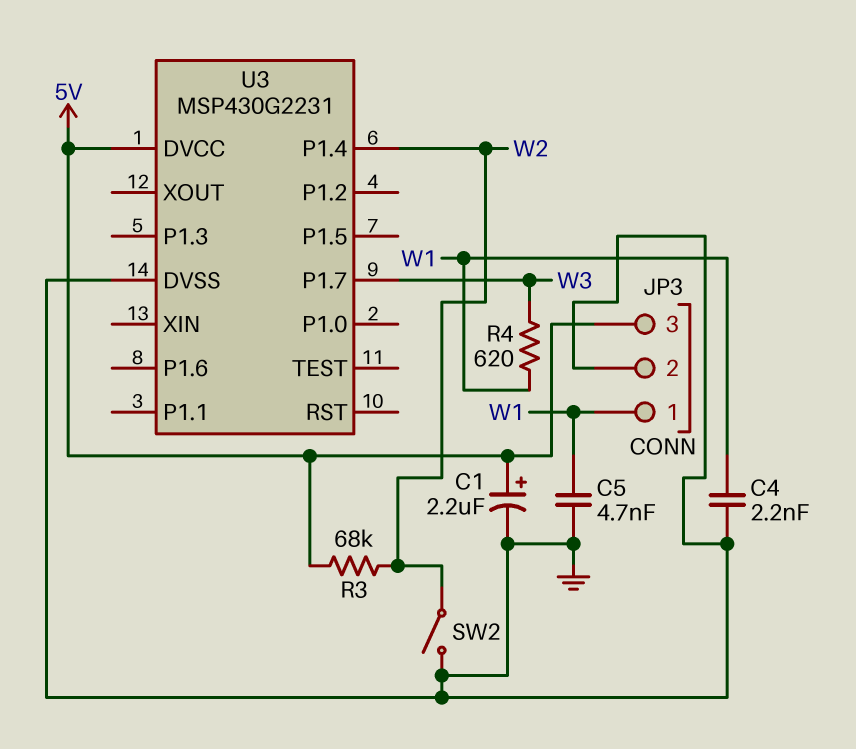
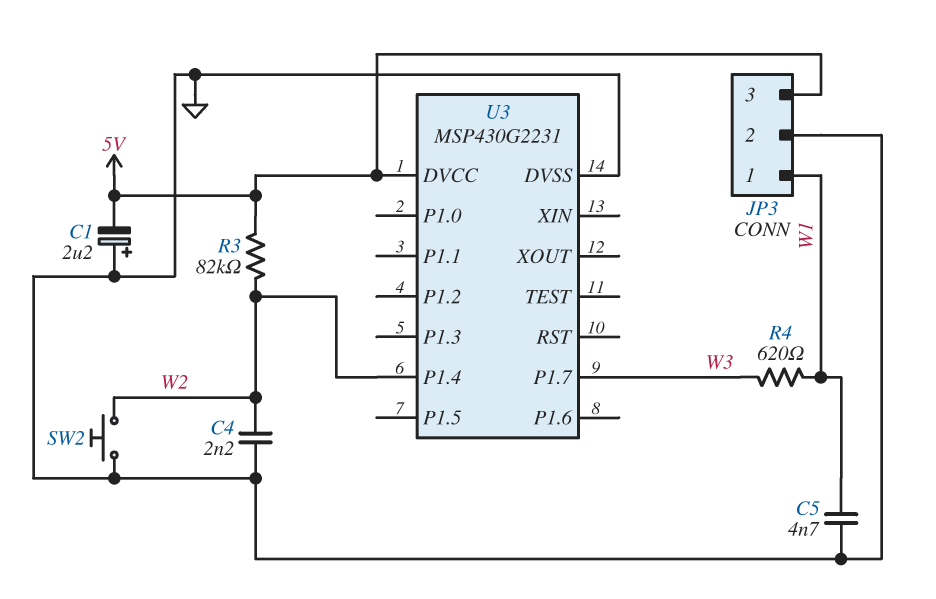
C1: 2.2uF (plus 5V, minus GND) -> 2.2uF (plus GND, minus 5V)
C4: 2.2nF (GND, W1) -> 2.2nF (GND, W2)
R3: 68k (5V, W2) -> 82k (5V, W2)
SW2: switch (GND, W2) -> button (GND, W2)

